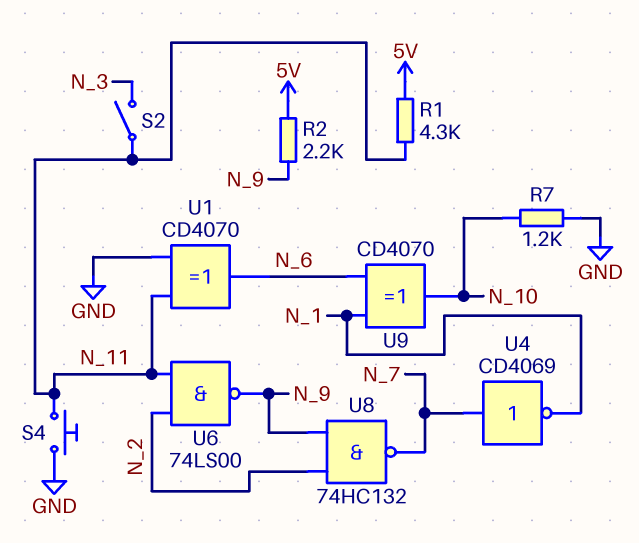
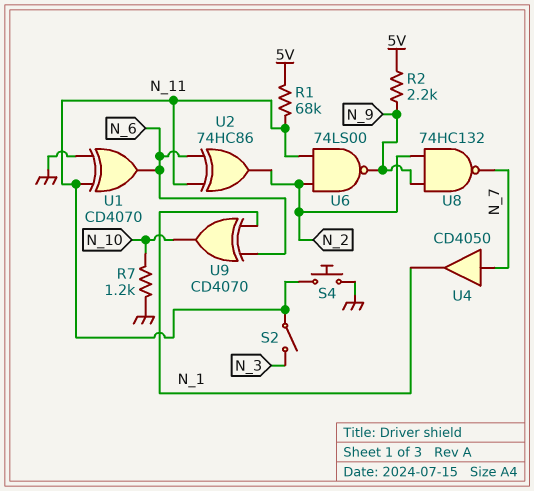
R1: 4.3k (5V, N_11) -> 68k (5V, N_11)
U2: none -> XOR 74HC86 (in N_6, in N_11, out N_2)
U4: NOT CD4069 (in N_7, out N_1) -> buffer CD4050 (in N_7, out N_1)

